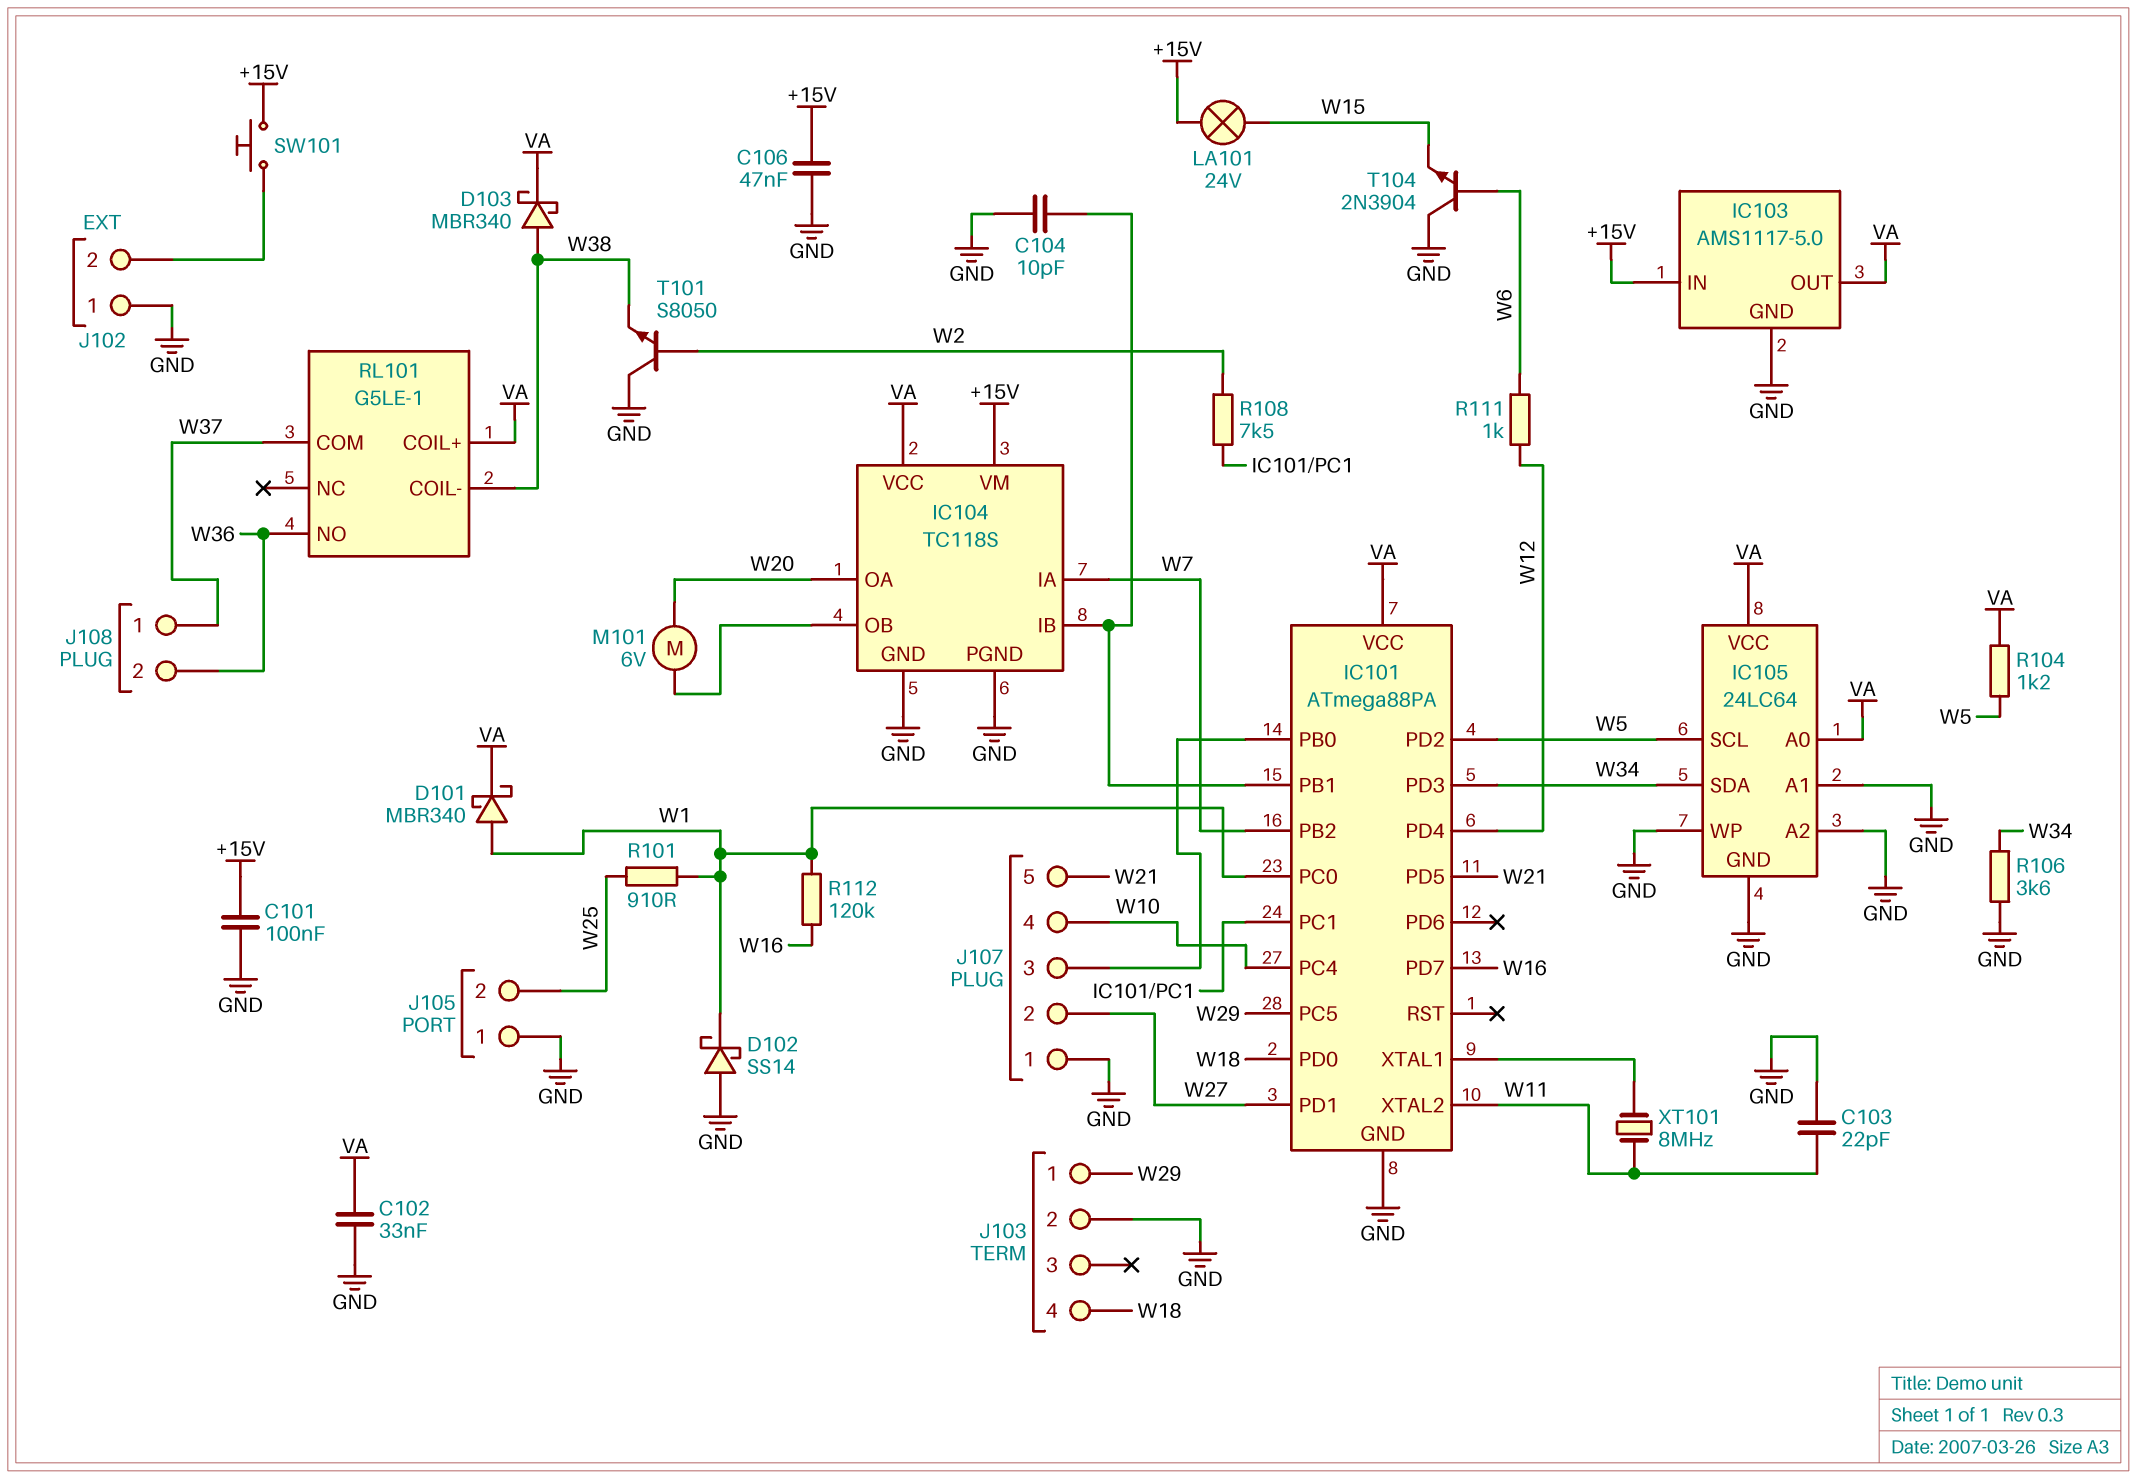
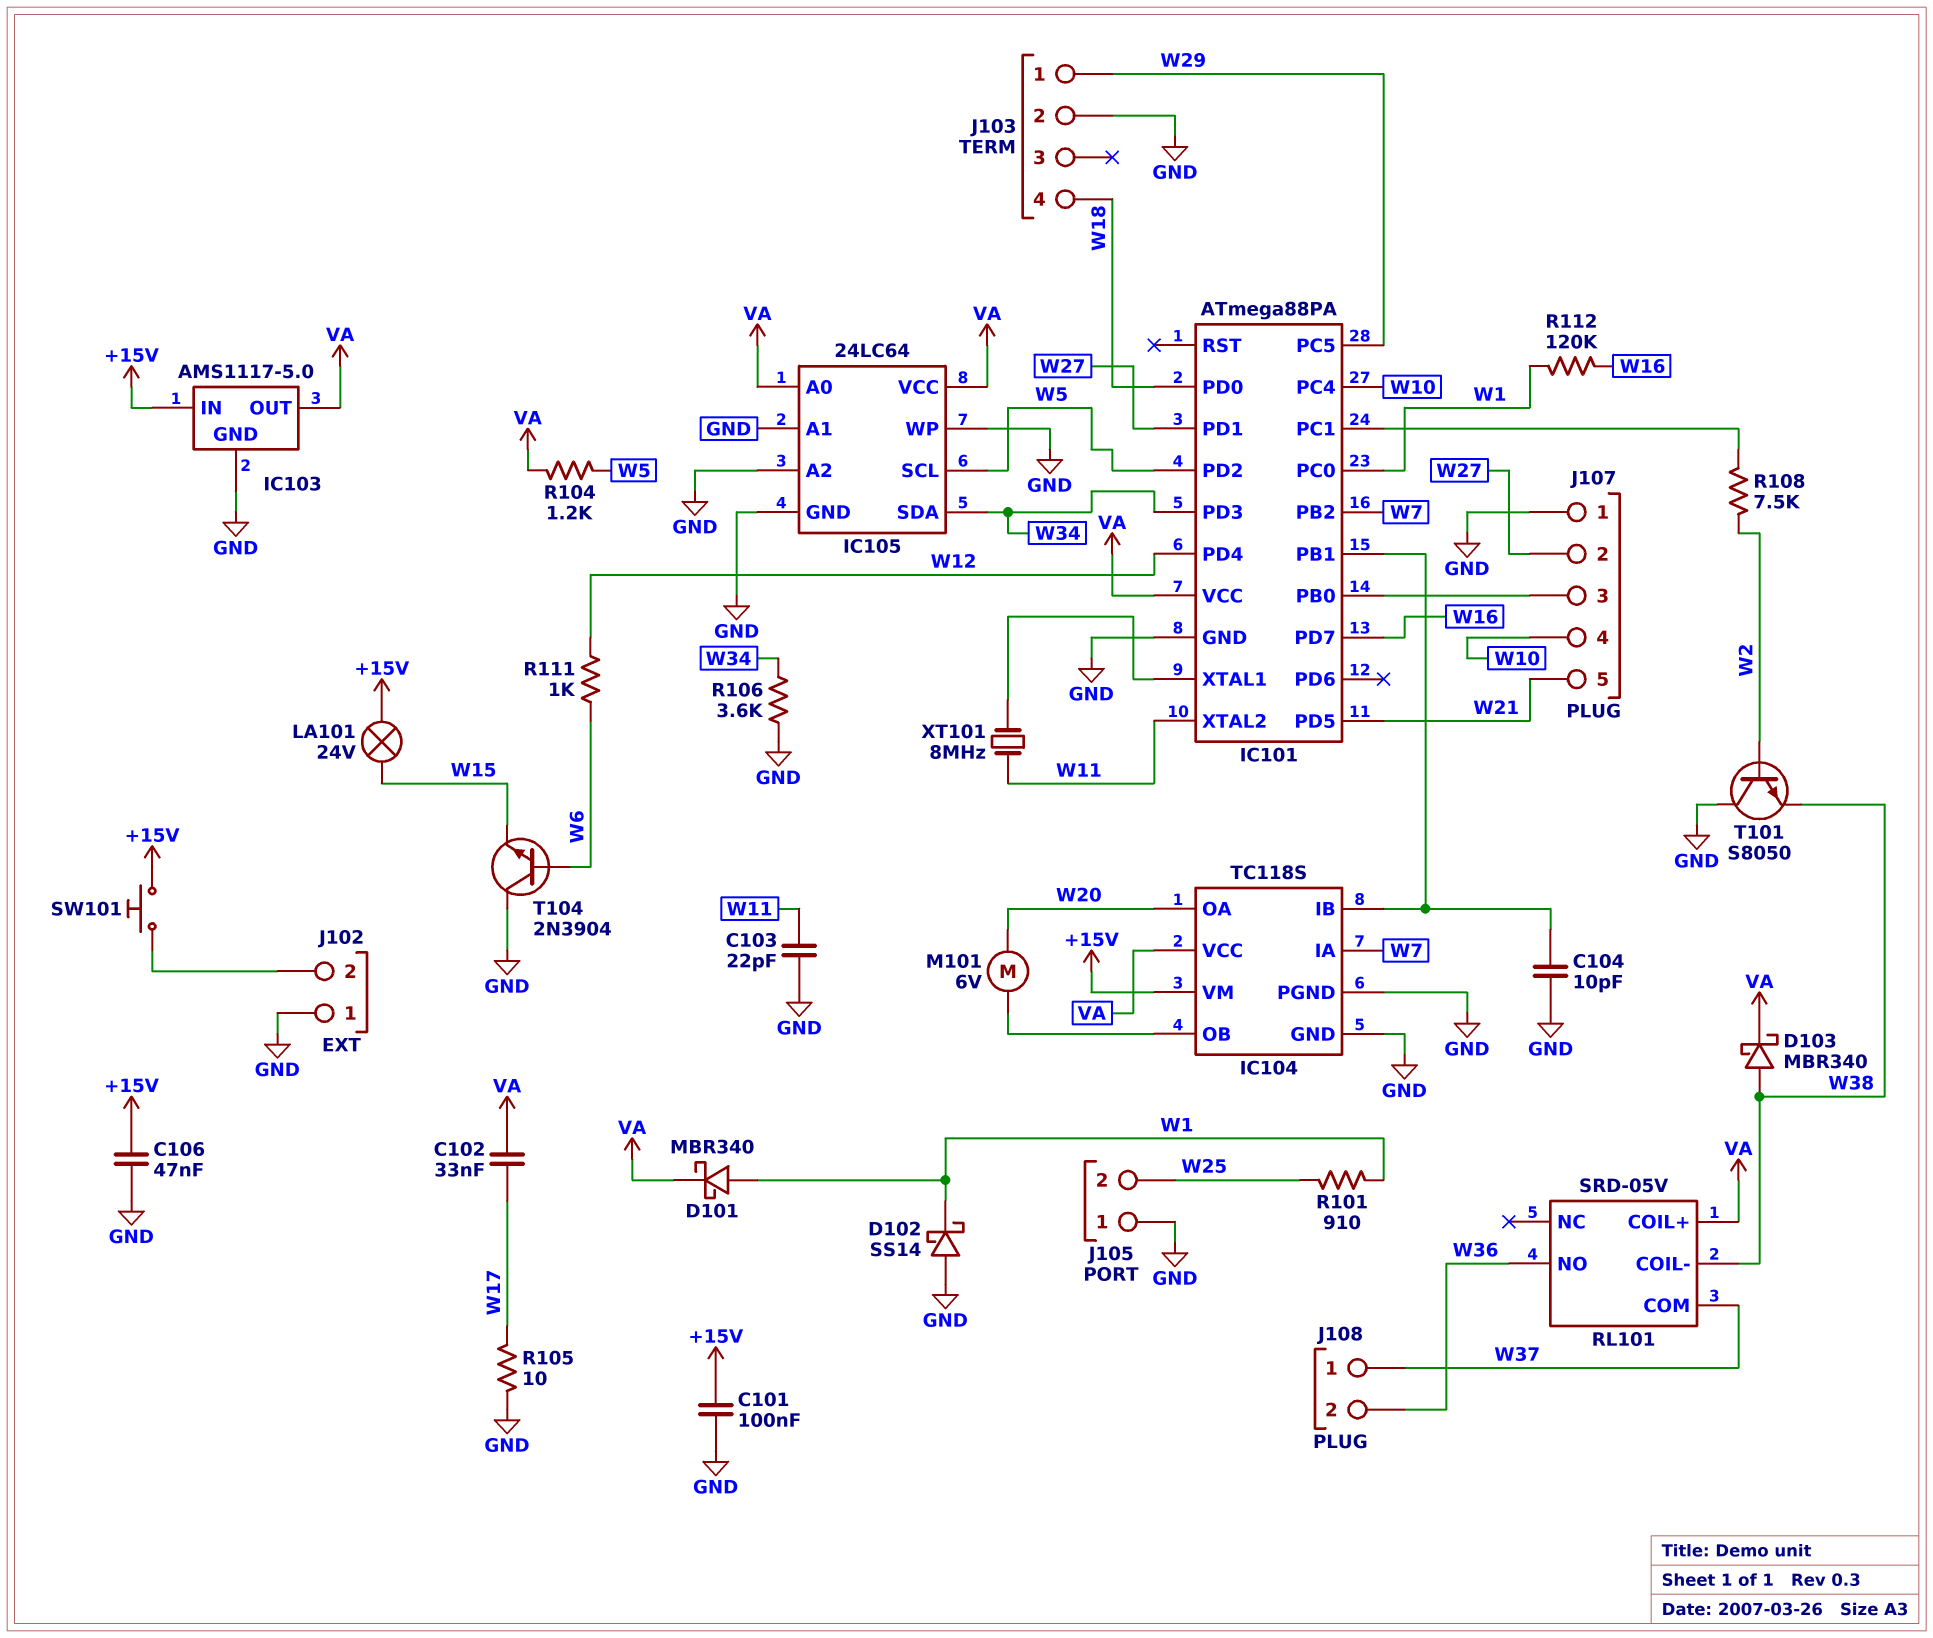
C102: 33nF (GND, VA) -> 33nF (VA, W17)
R105: none -> 10 (GND, W17)
RL101: G5LE-1 -> SRD-05V

